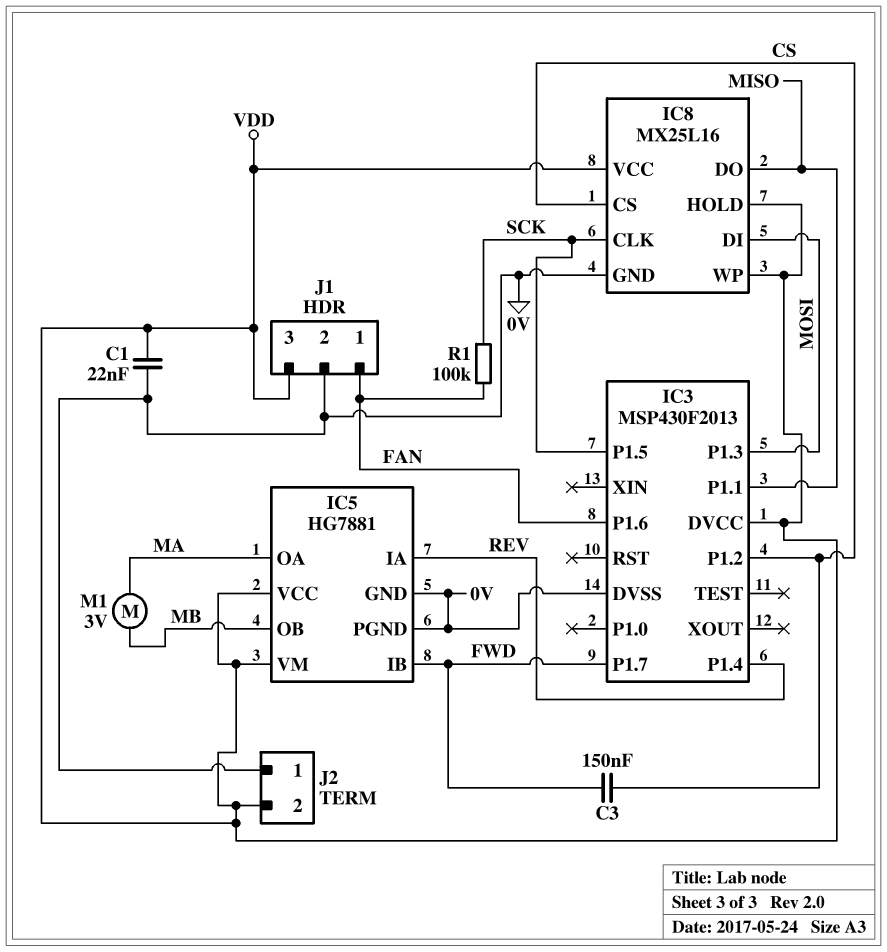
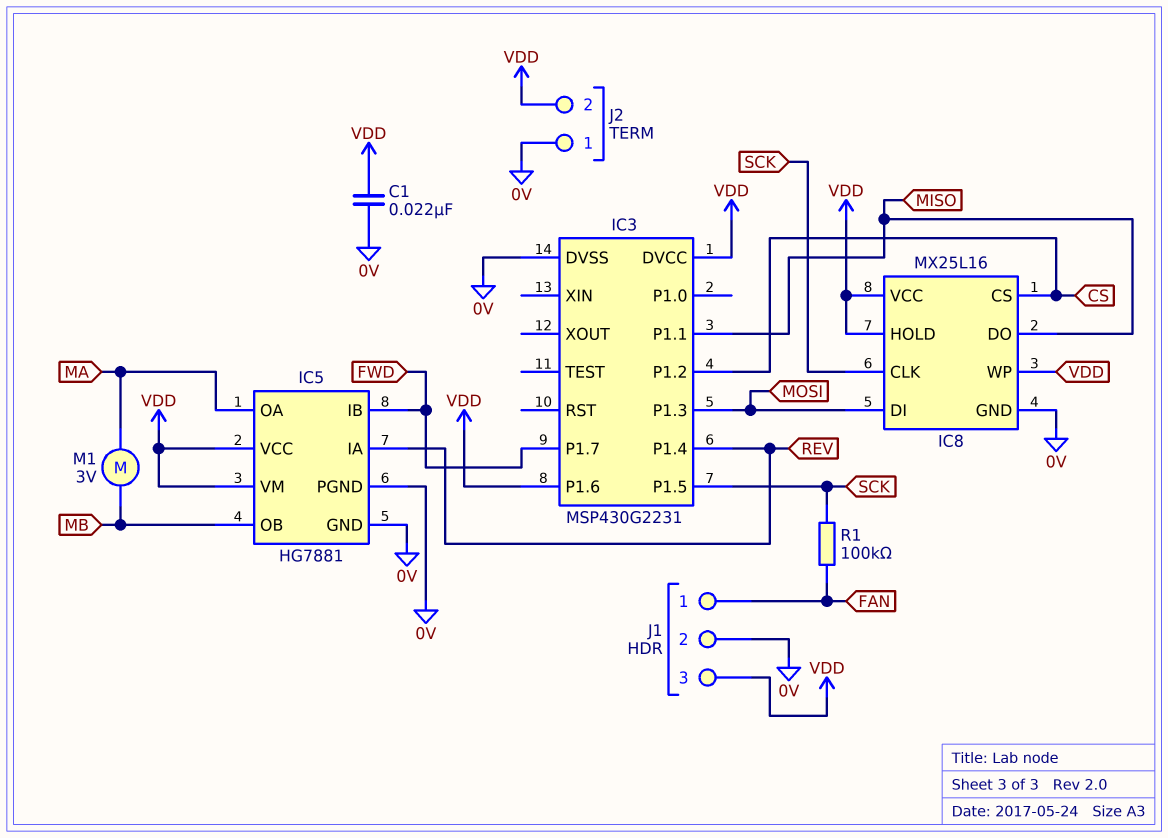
C3: 150nF (CS, FWD) -> none
IC3: MSP430F2013 -> MSP430G2231
IC3 pin P1.6: FAN -> VDD

